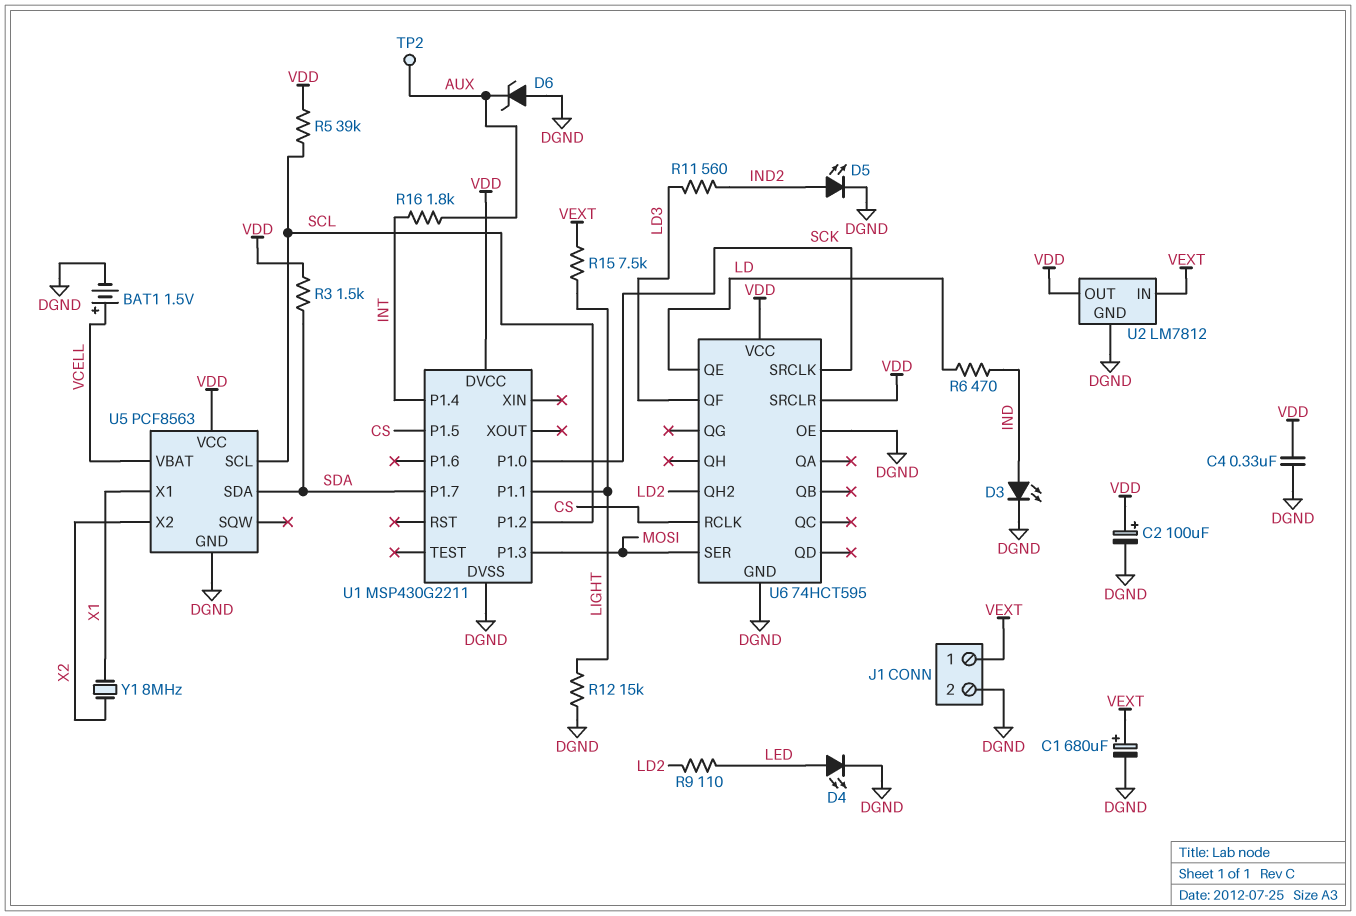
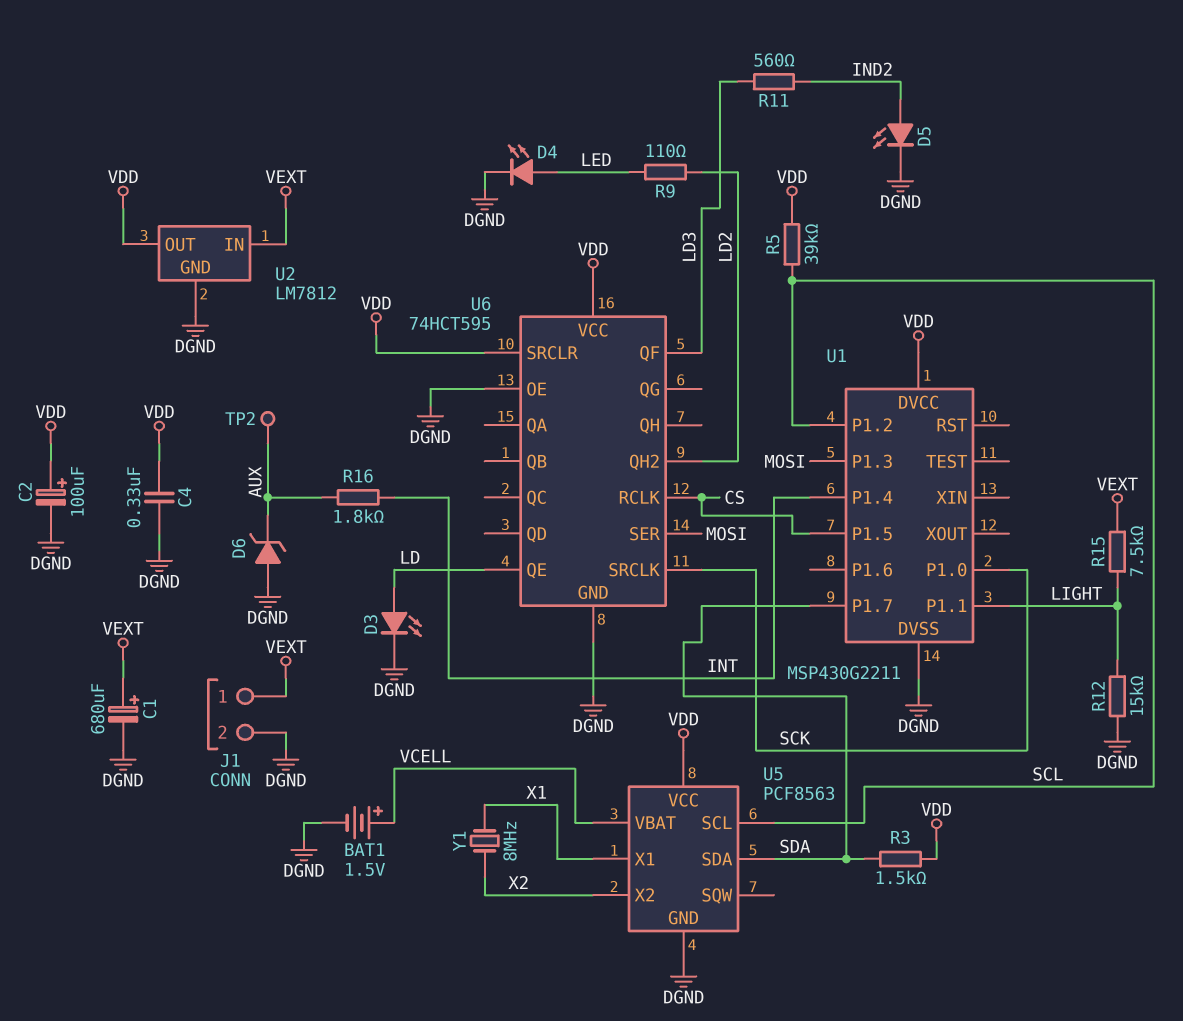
D3: LED (A IND, K DGND) -> LED (A LD, K DGND)
R6: 470 (IND, LD) -> none

